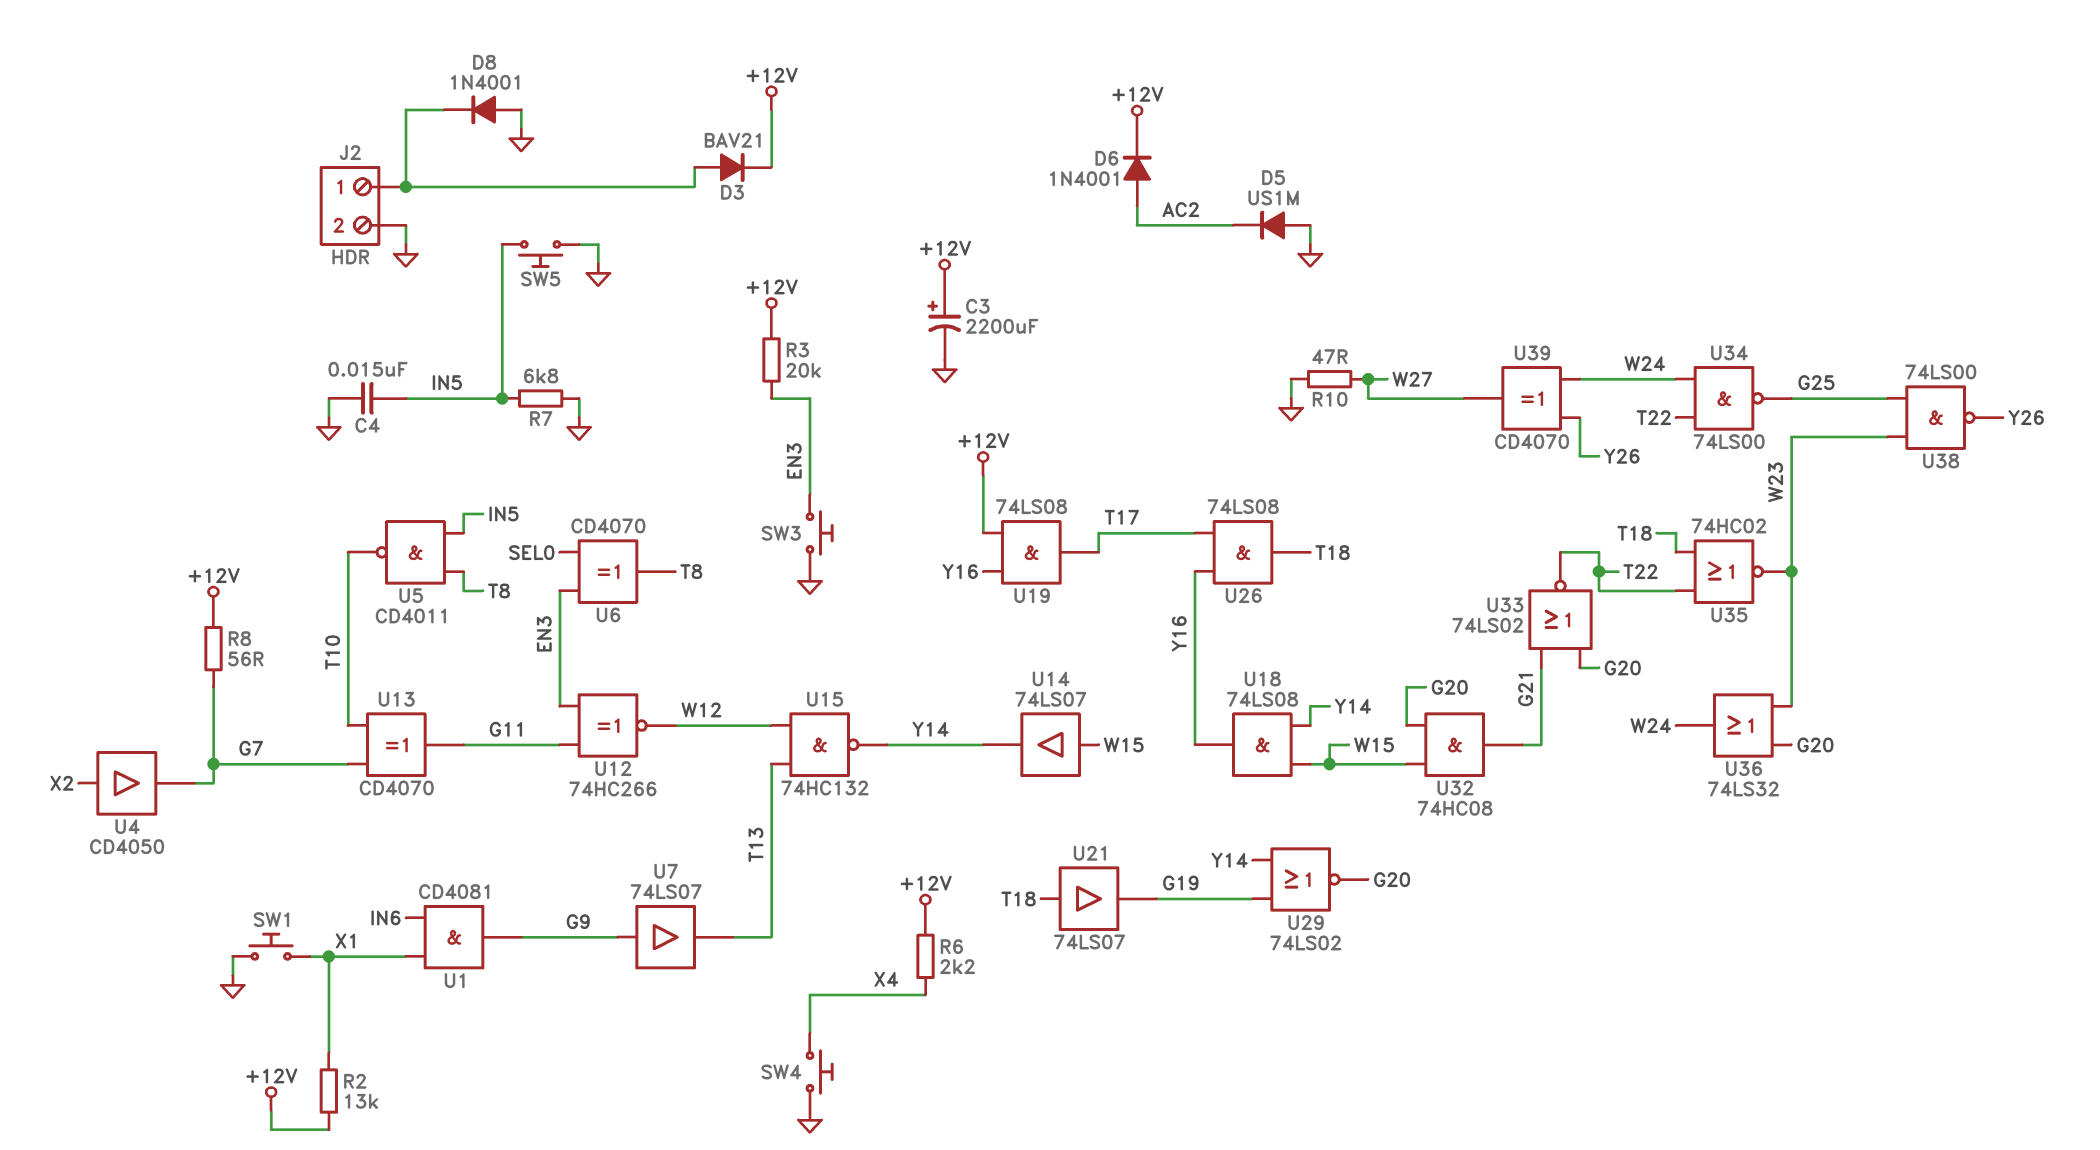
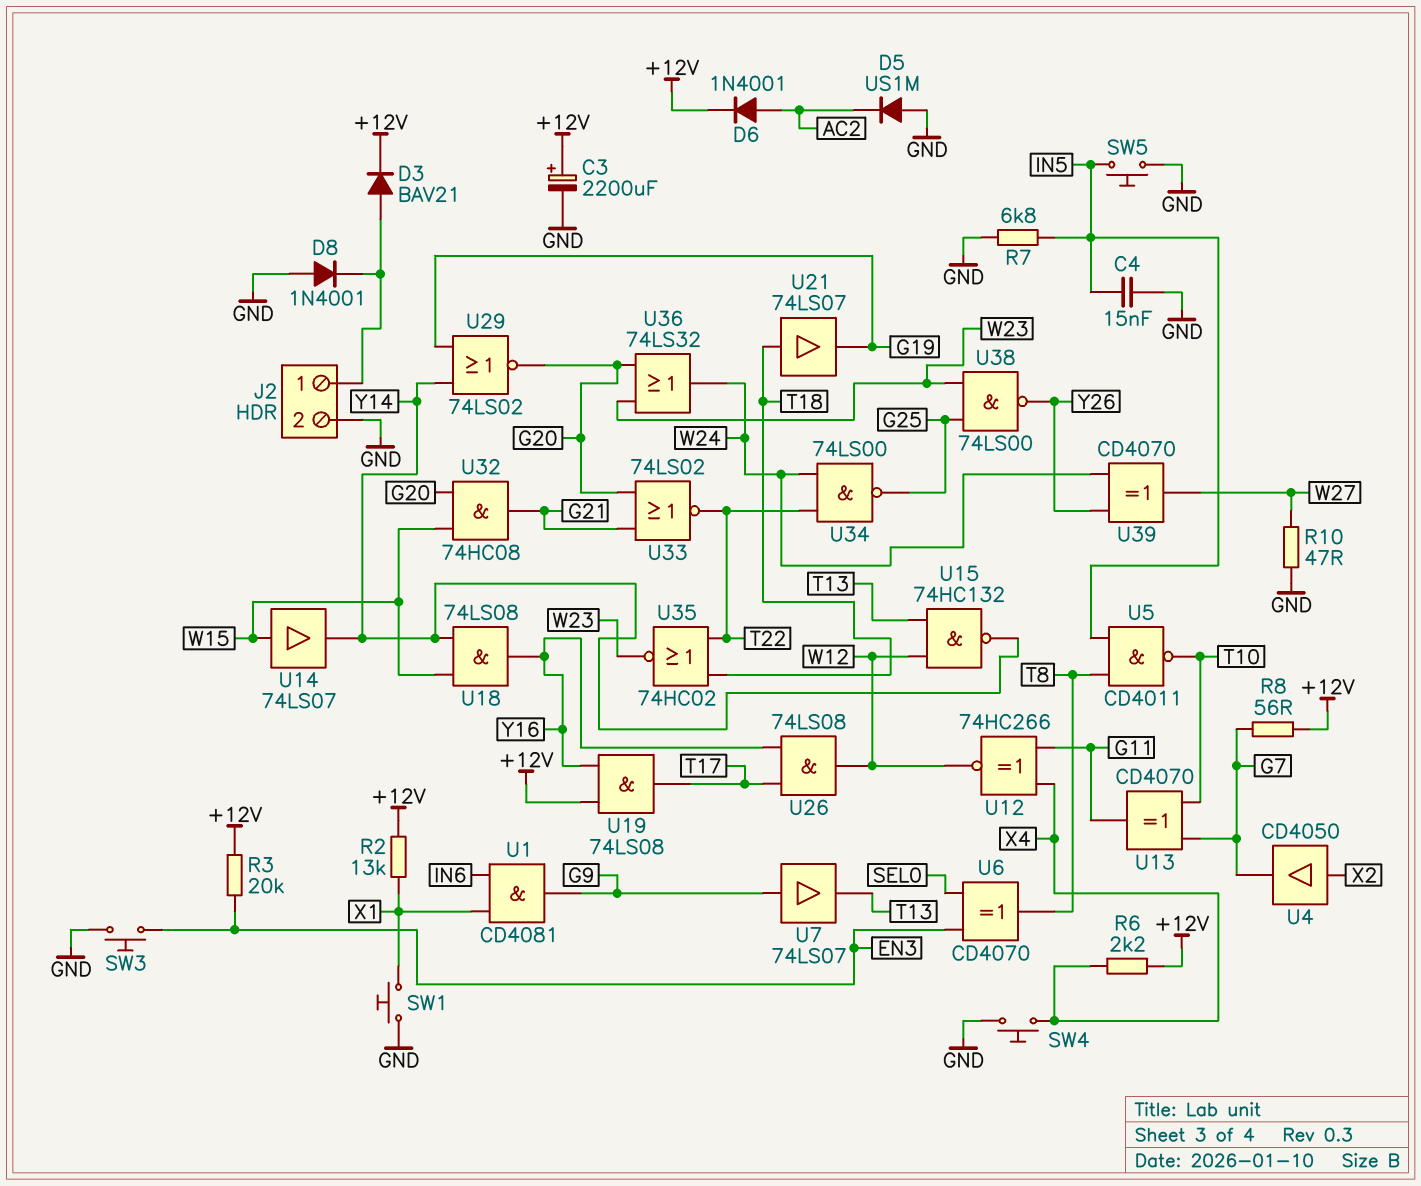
U12: XNOR 74HC266 (in EN3, in G11, out W12) -> XNOR 74HC266 (in G11, in X4, out W12)
U26: AND 74LS08 (in T17, in Y16, out T18) -> AND 74LS08 (in T17, in Y16, out W12)

